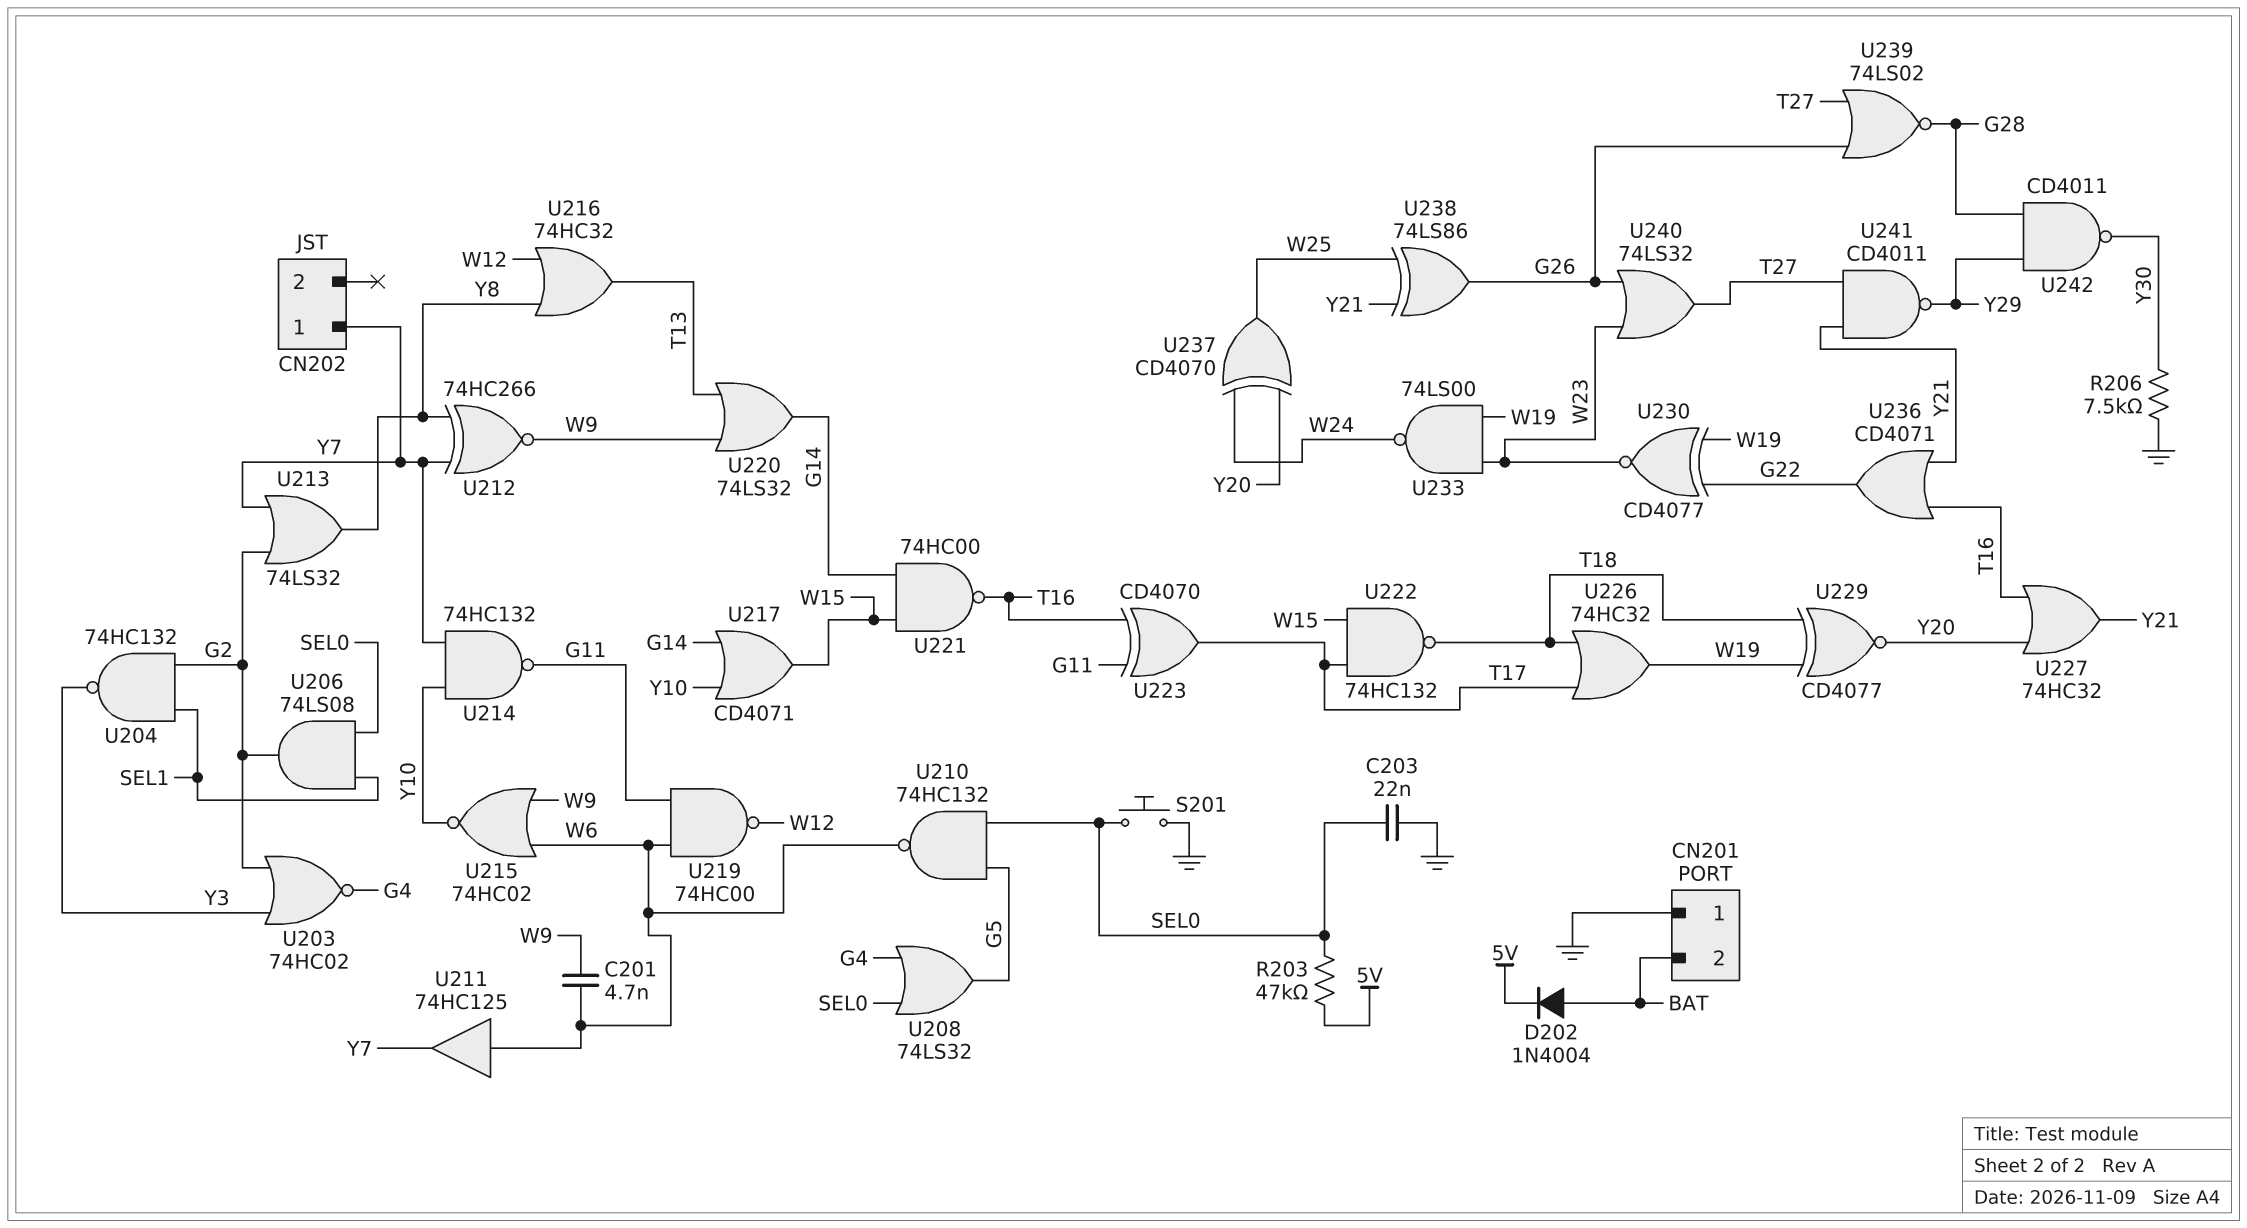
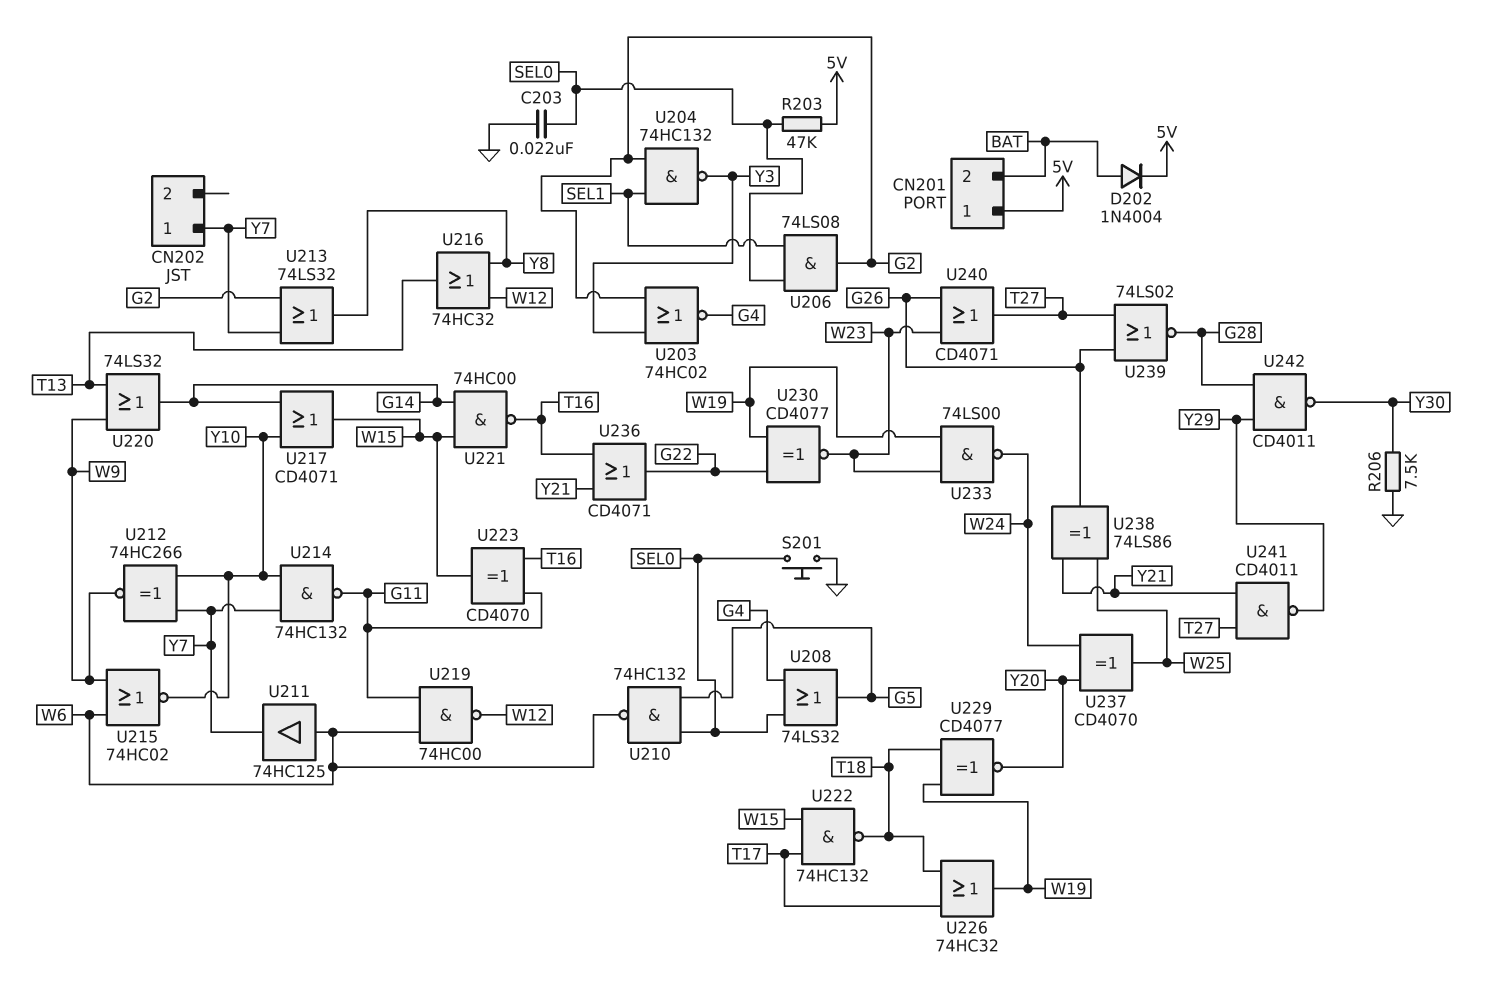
C201: 4.7nF (W6, W9) -> none
CN201 pin 1: GND -> 5V
U212: XNOR 74HC266 (in Y7, in Y8, out W9) -> XNOR 74HC266 (in Y7, in Y10, out W9)
U223: XOR CD4070 (in G11, in T16, out T17) -> XOR CD4070 (in G11, in T16, out W15)
U227: OR 74HC32 (in T16, in Y20, out Y21) -> none
U240: OR 74LS32 (in G26, in W23, out T27) -> OR CD4071 (in G26, in W23, out T27)

